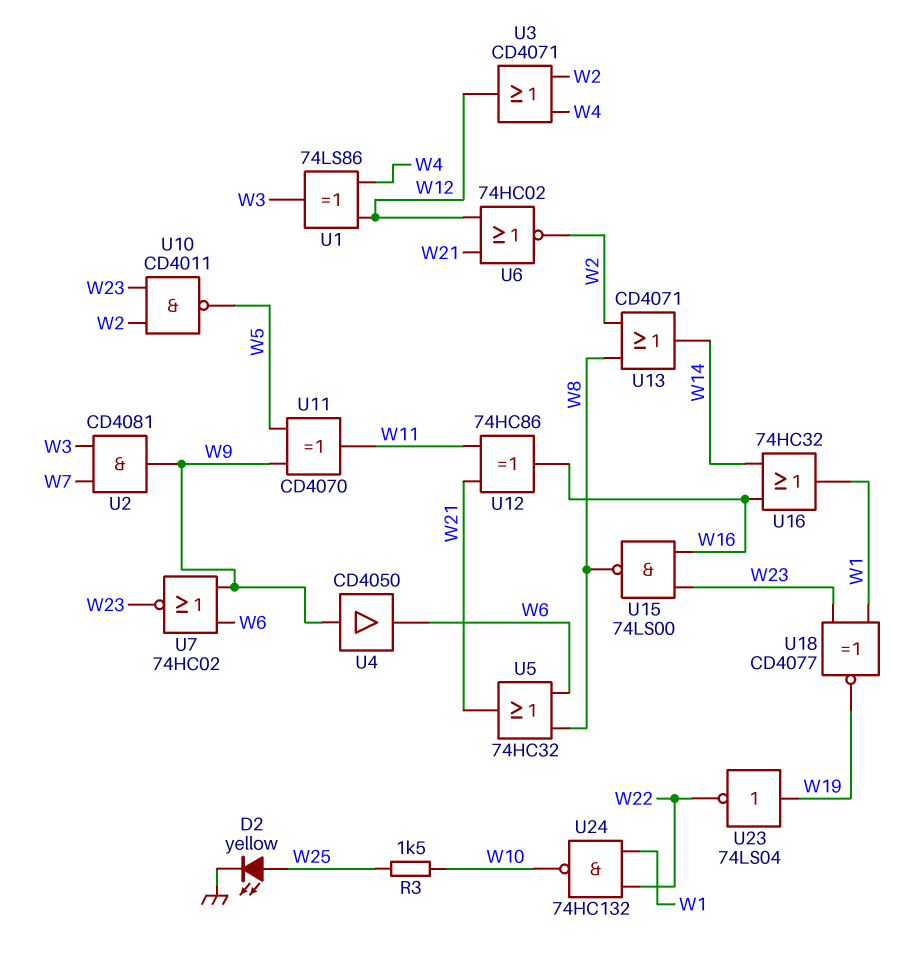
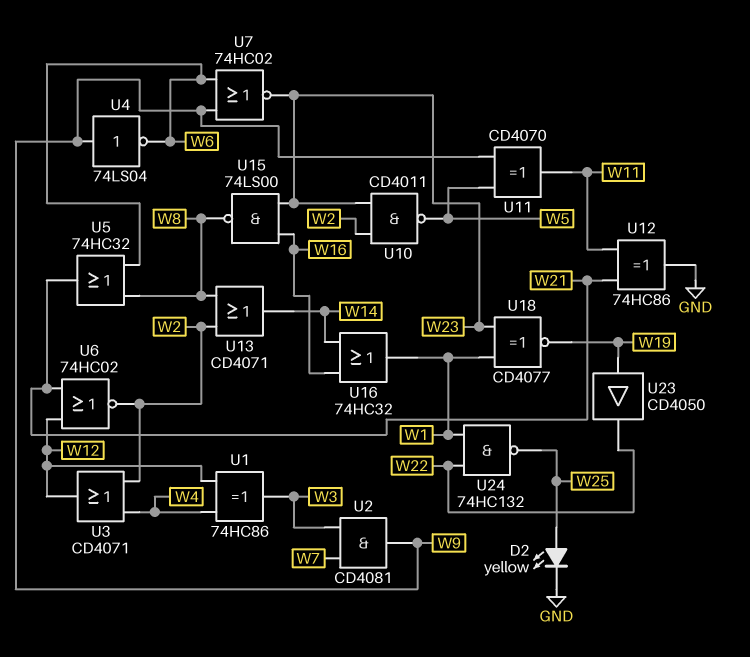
R3: 1.5k (W10, W25) -> none
U1: XOR 74LS86 (in W4, in W12, out W3) -> XOR 74HC86 (in W4, in W12, out W3)
U4: buffer CD4050 (in W9, out W6) -> NOT 74LS04 (in W9, out W6)
U12: XOR 74HC86 (in W11, in W21, out W16) -> XOR 74HC86 (in W11, in W21, out GND)
U23: NOT 74LS04 (in W19, out W22) -> buffer CD4050 (in W19, out W22)
U24: NAND 74HC132 (in W1, in W22, out W10) -> NAND 74HC132 (in W1, in W22, out W25)

